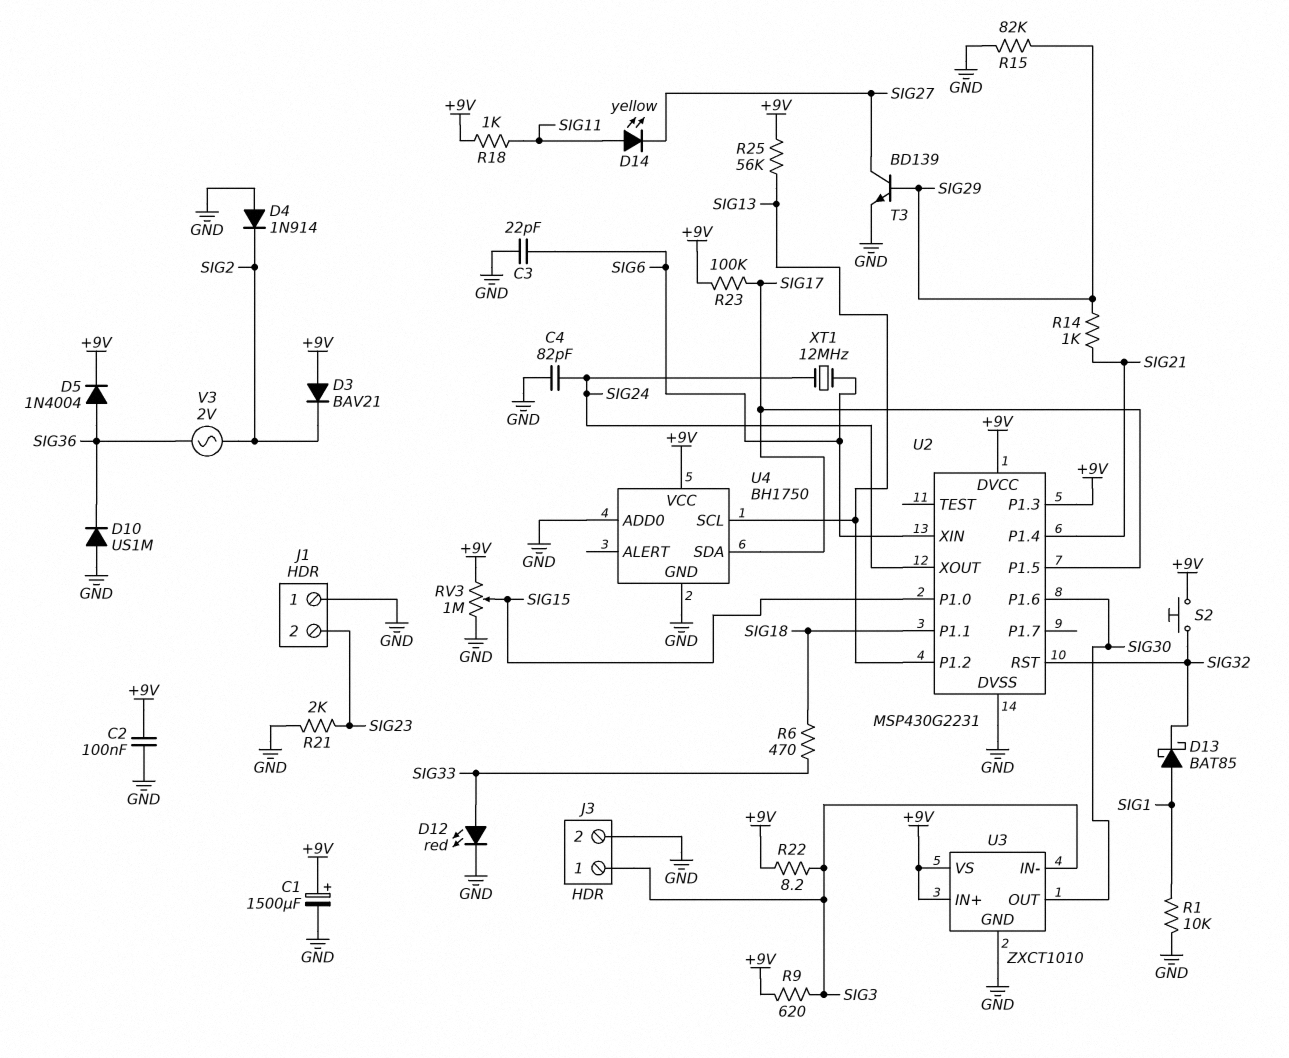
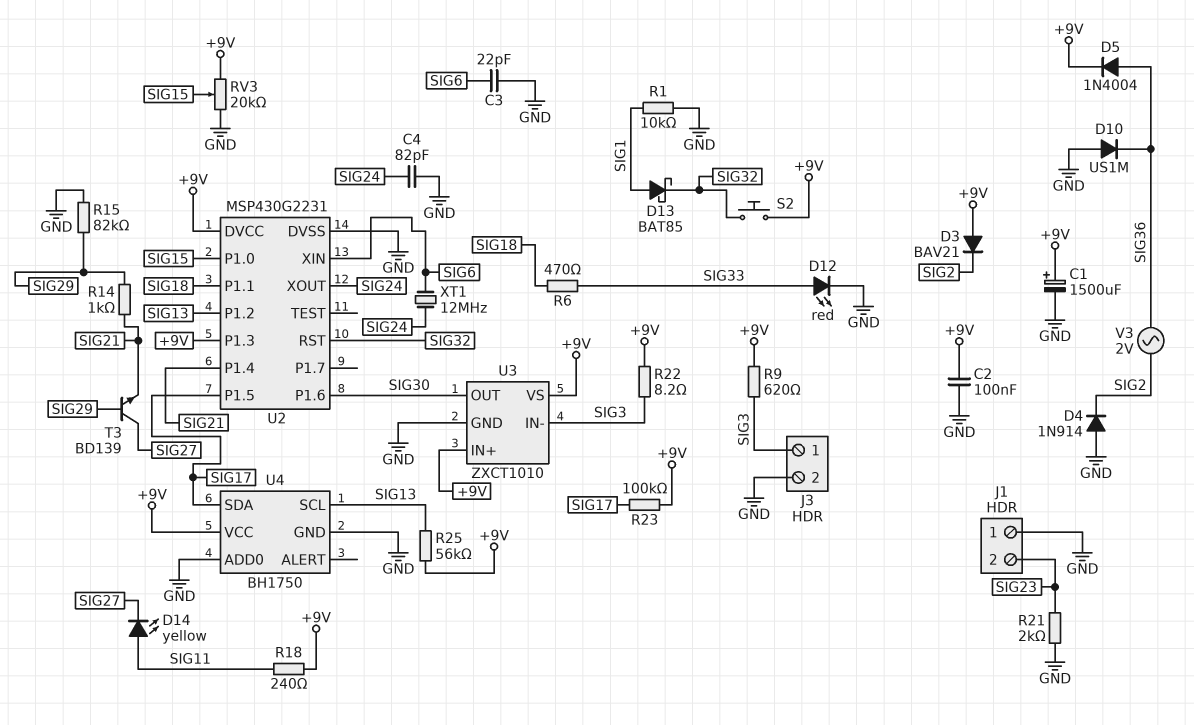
R18: 1k (+9V, SIG11) -> 240 (+9V, SIG11)
RV3: 1M (+9V, GND, wiper SIG15) -> 20k (+9V, GND, wiper SIG15)
T3: NPN BD139 (B SIG29, C SIG27, E GND) -> NPN BD139 (B SIG29, C SIG27, E SIG21)

